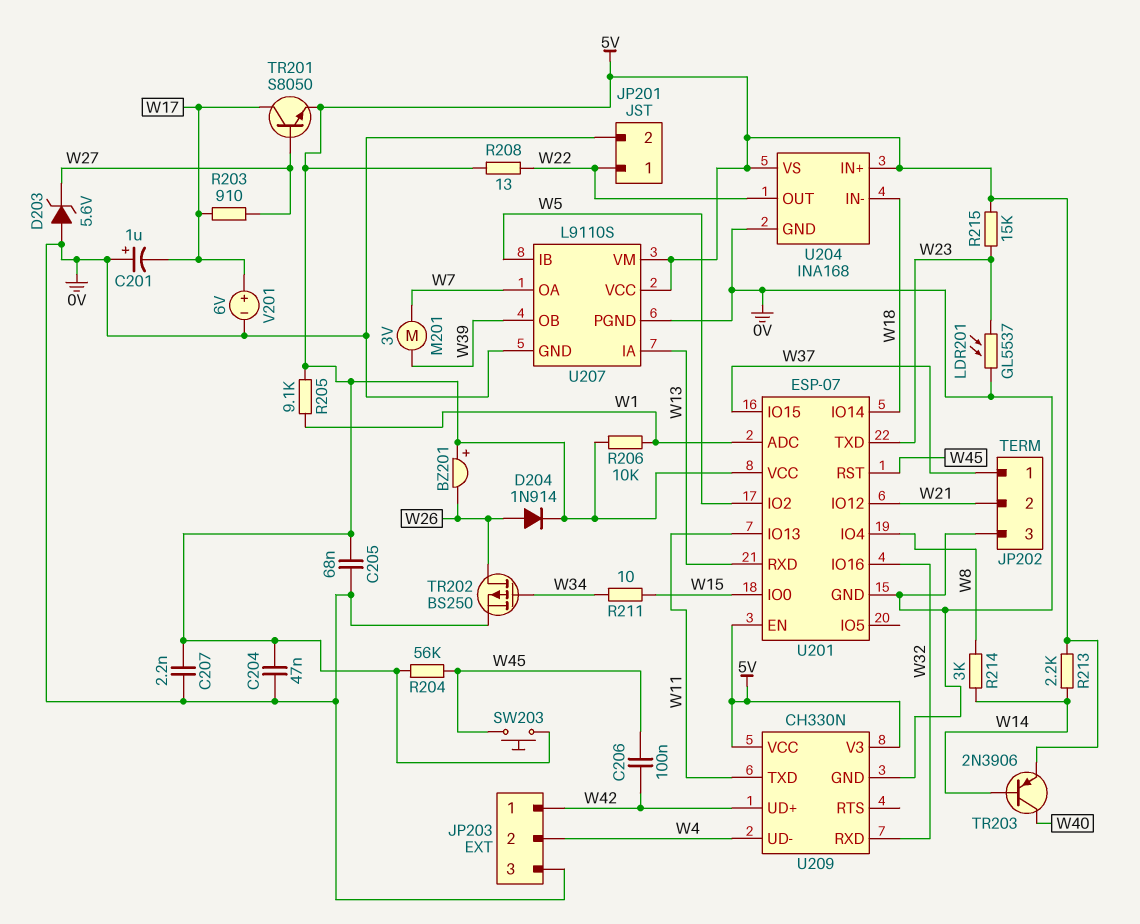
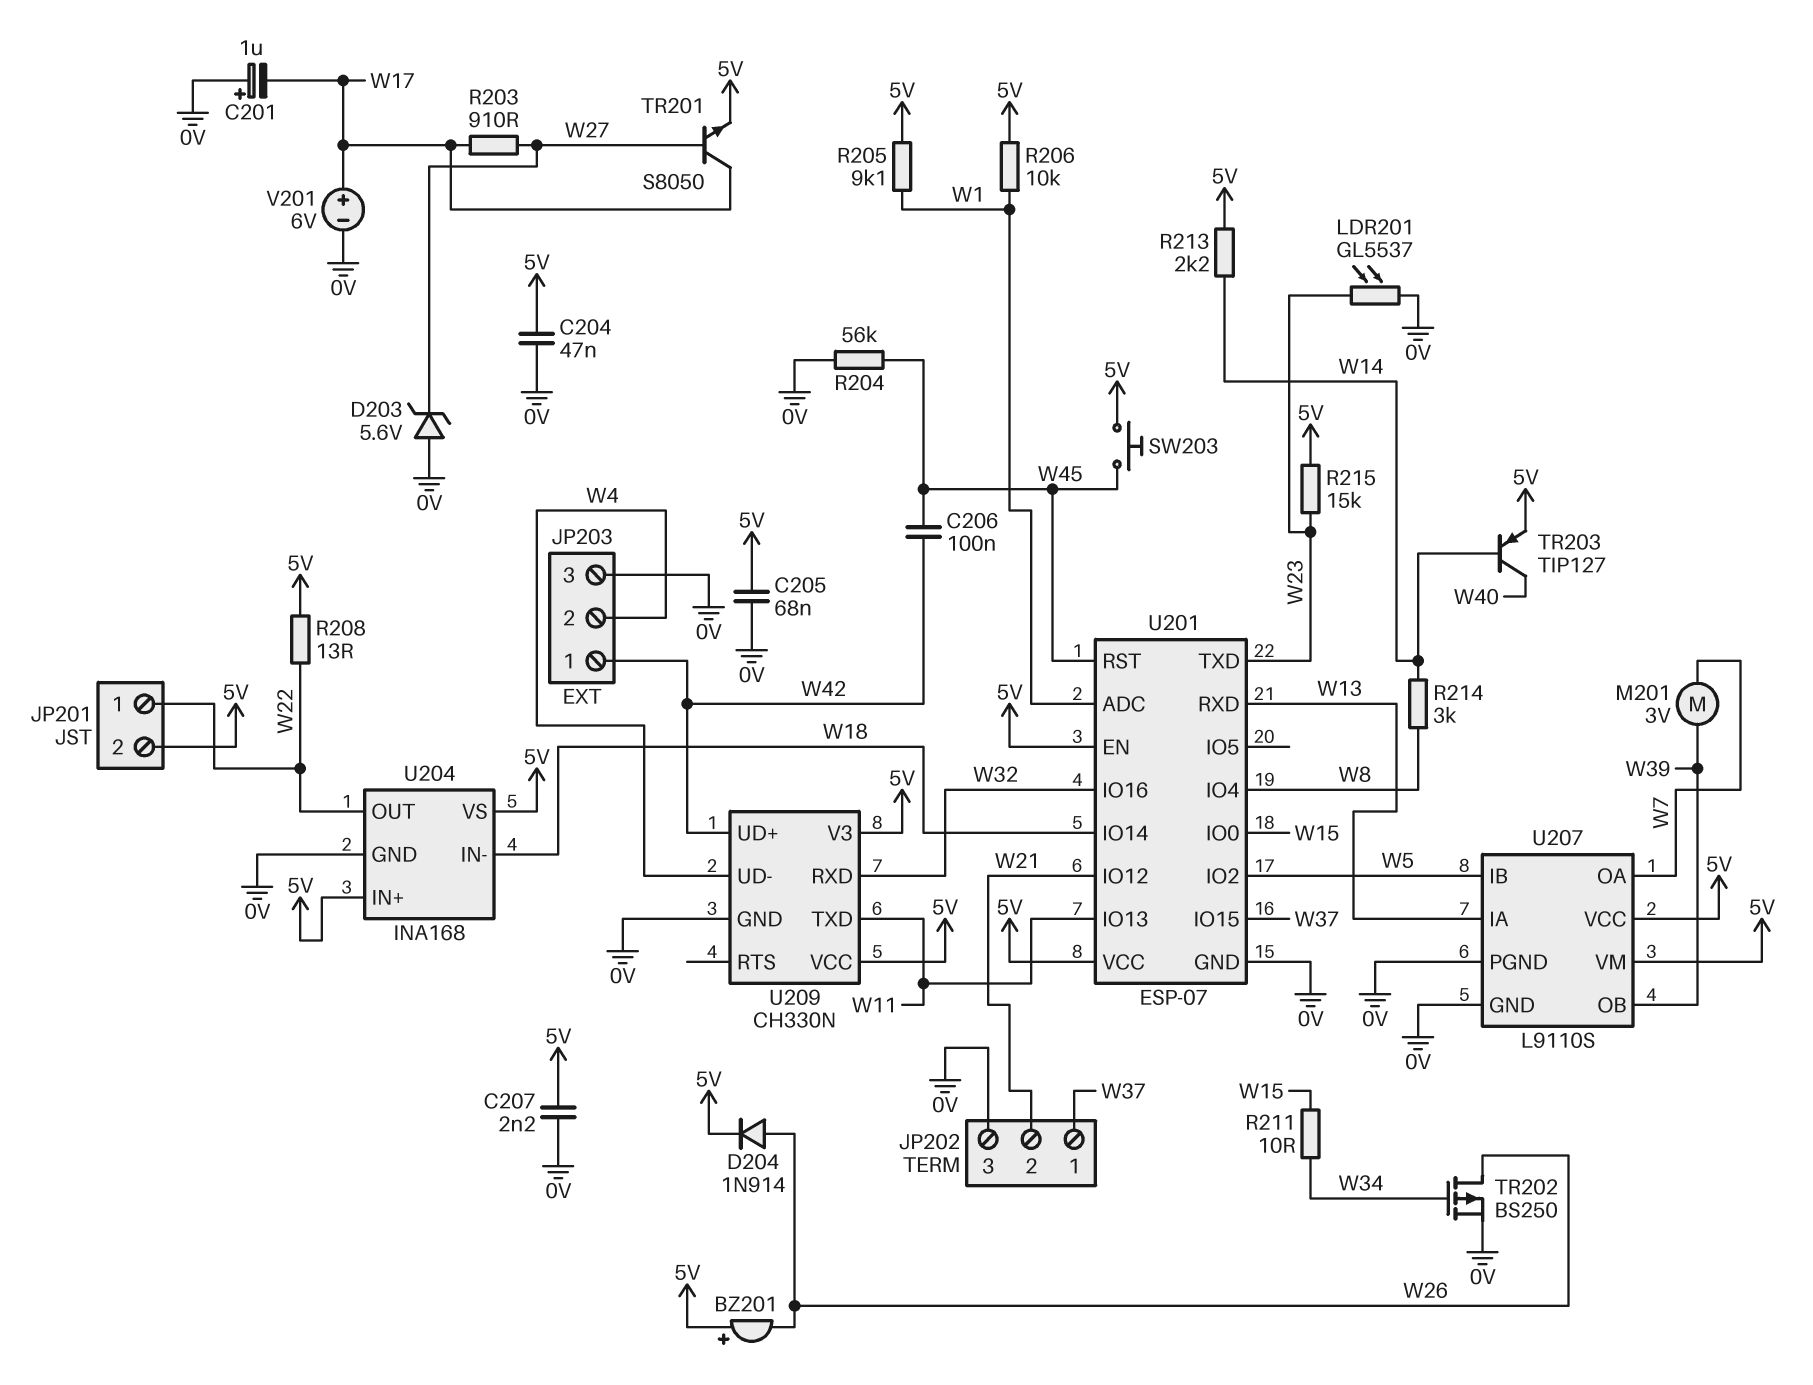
JP201 pin 2: 0V -> 5V
R204: 56k (5V, W45) -> 56k (0V, W45)
TR203: PNP 2N3906 (B W14, C W40, E 5V) -> PNP TIP127 (B W14, C W40, E 5V)

